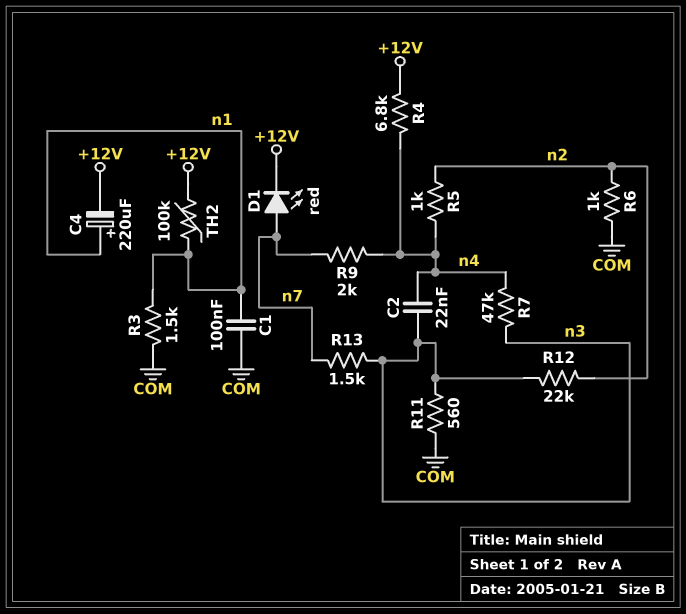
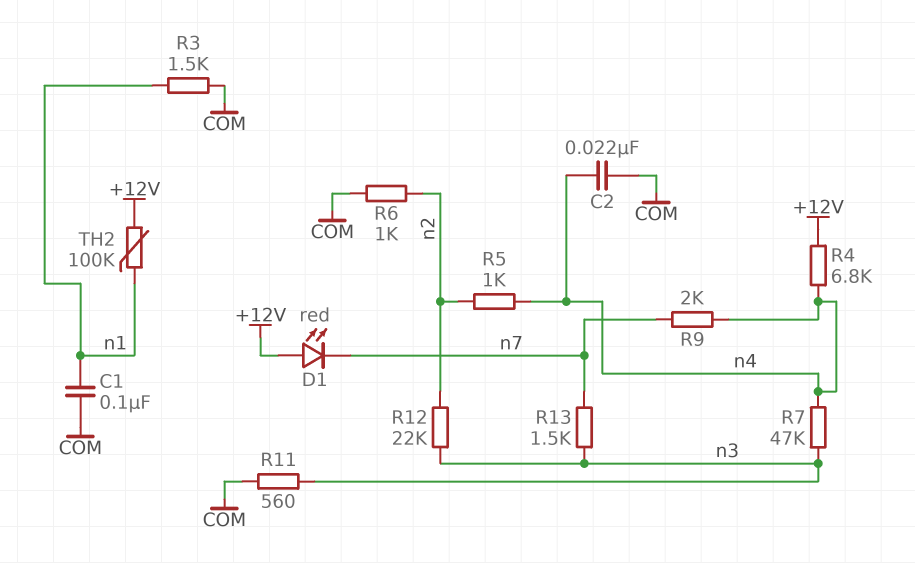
C2: 22nF (n3, n4) -> 22nF (COM, n4)
C4: 220uF (plus n1, minus +12V) -> none
D1: LED red (A n7, K +12V) -> LED red (A +12V, K n7)

